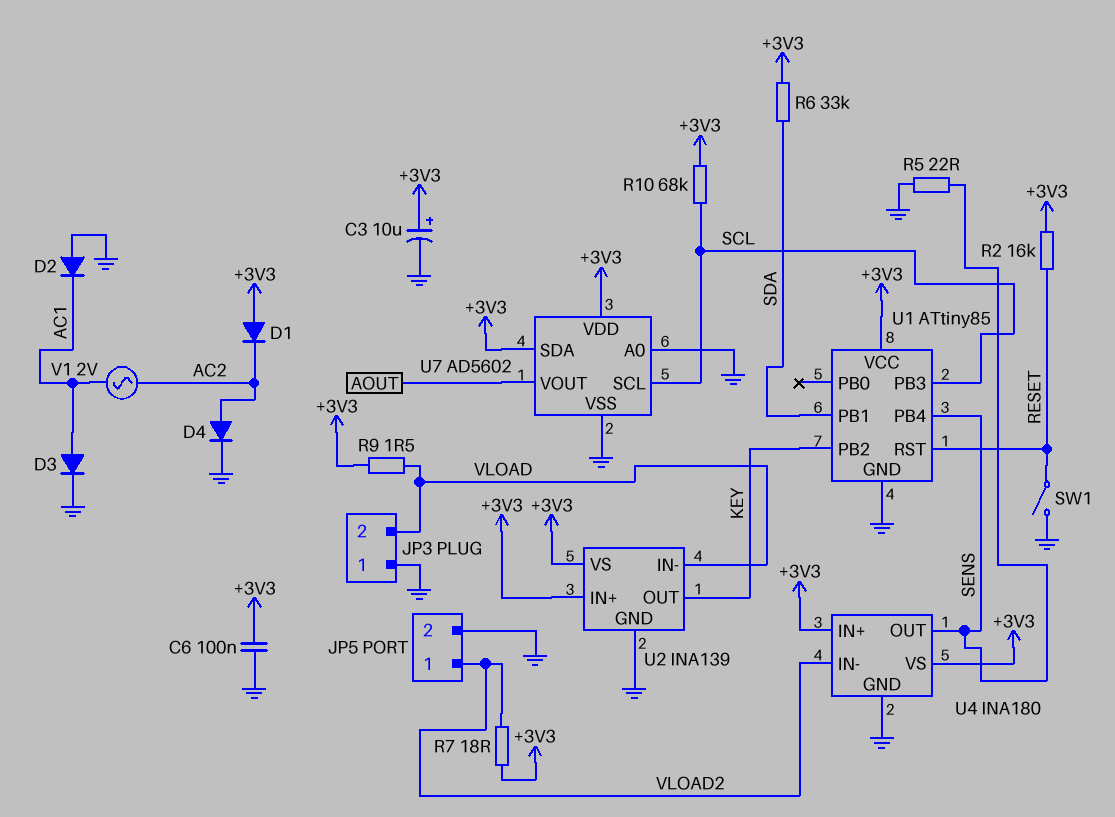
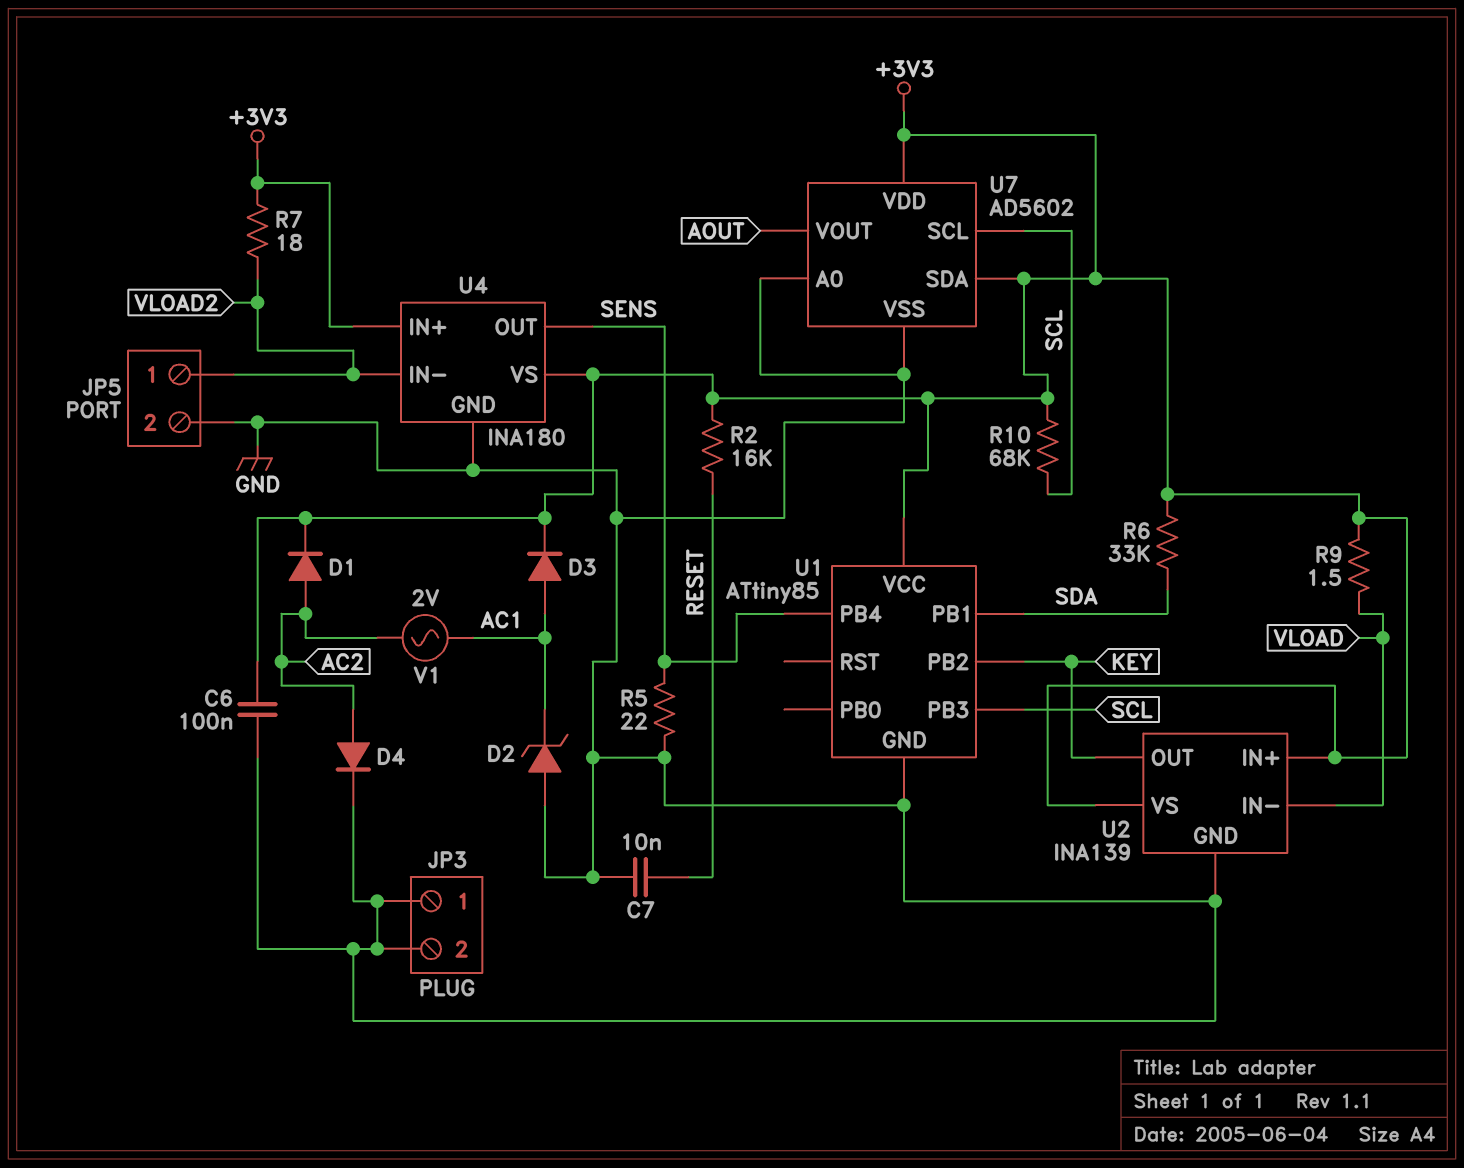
C3: 10uF (plus +3V3, minus GND) -> none
C7: none -> 10nF (GND, RESET)
D1: diode (A +3V3, K AC2) -> diode (A AC2, K +3V3)
D2: diode (A GND, K AC1) -> zener (A GND, K AC1)
D3: diode (A AC1, K GND) -> diode (A AC1, K +3V3)
JP3 pin 2: VLOAD -> GND
SW1: switch (GND, RESET) -> none
U1 pin RST: RESET -> none

